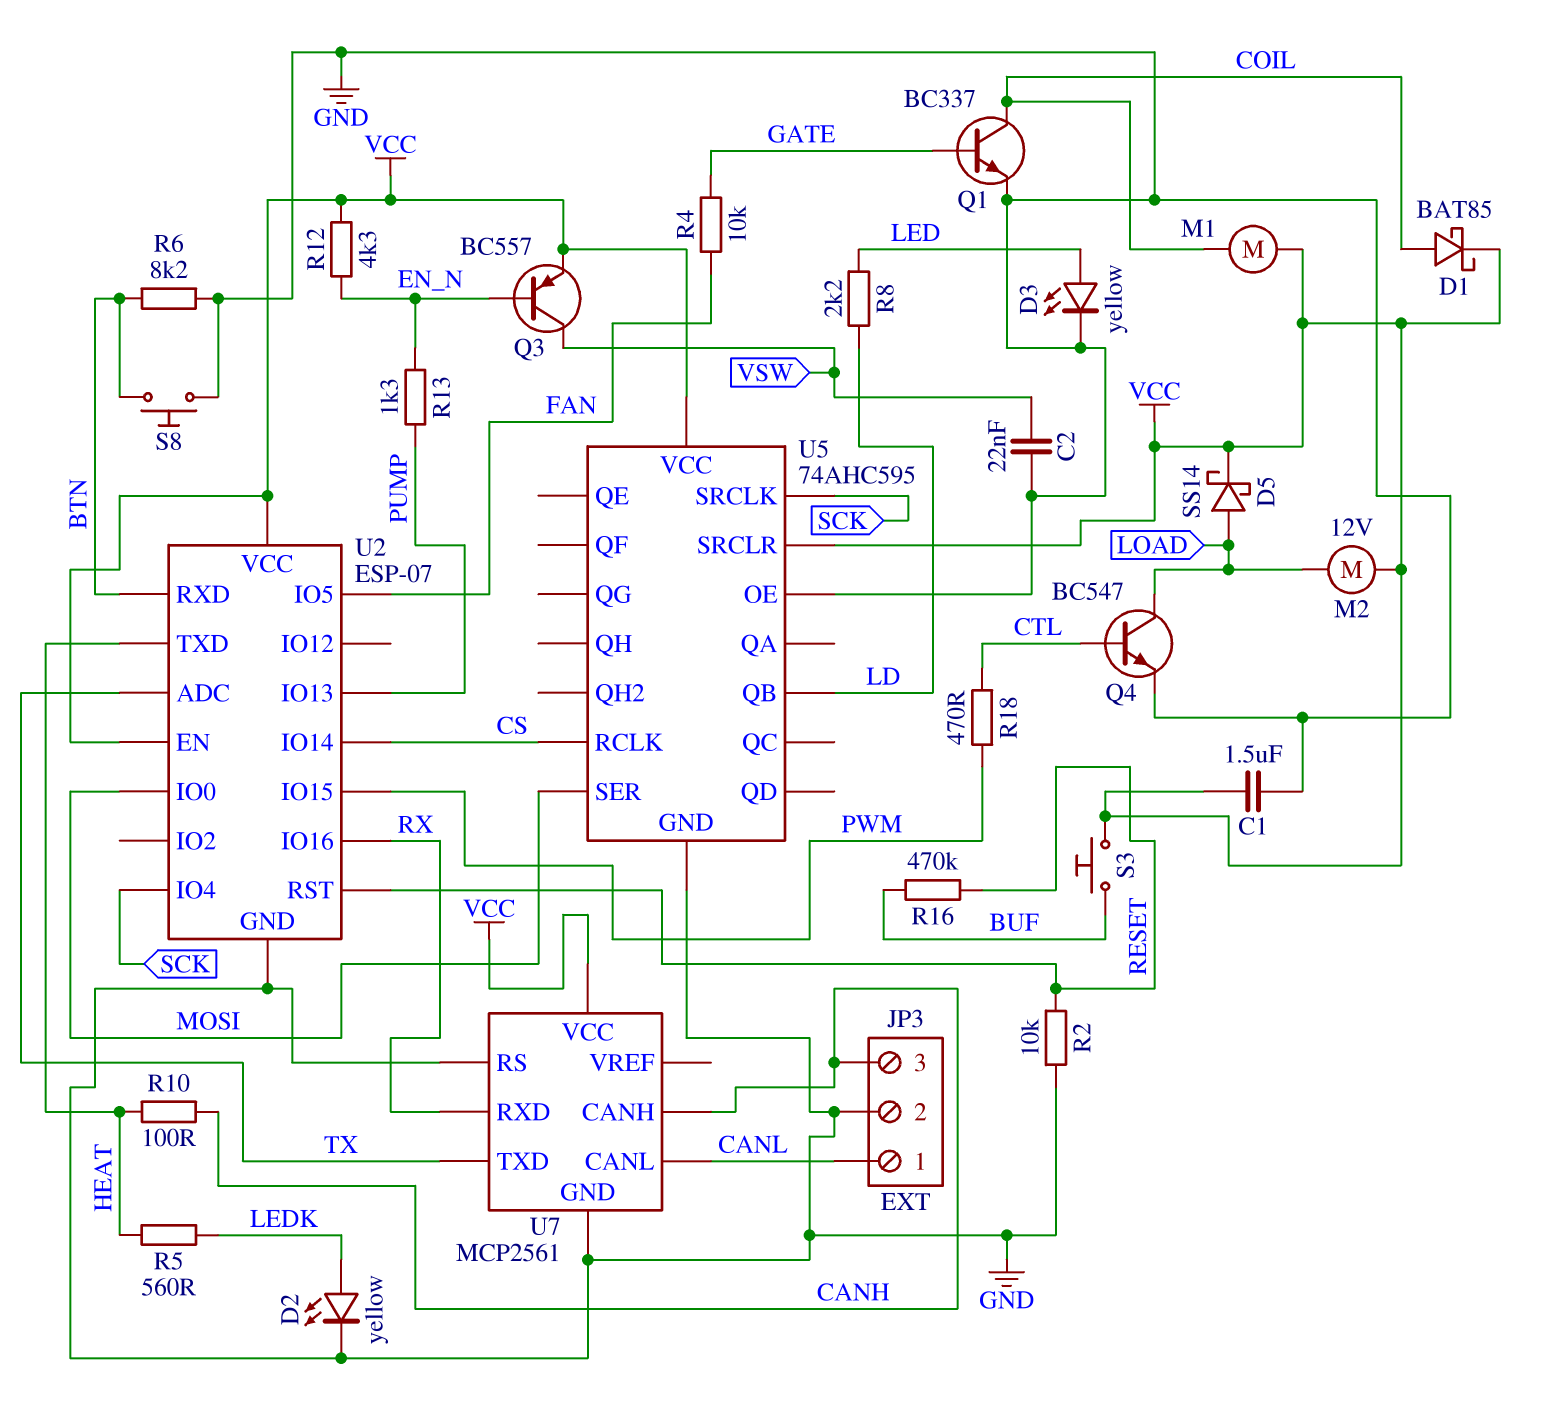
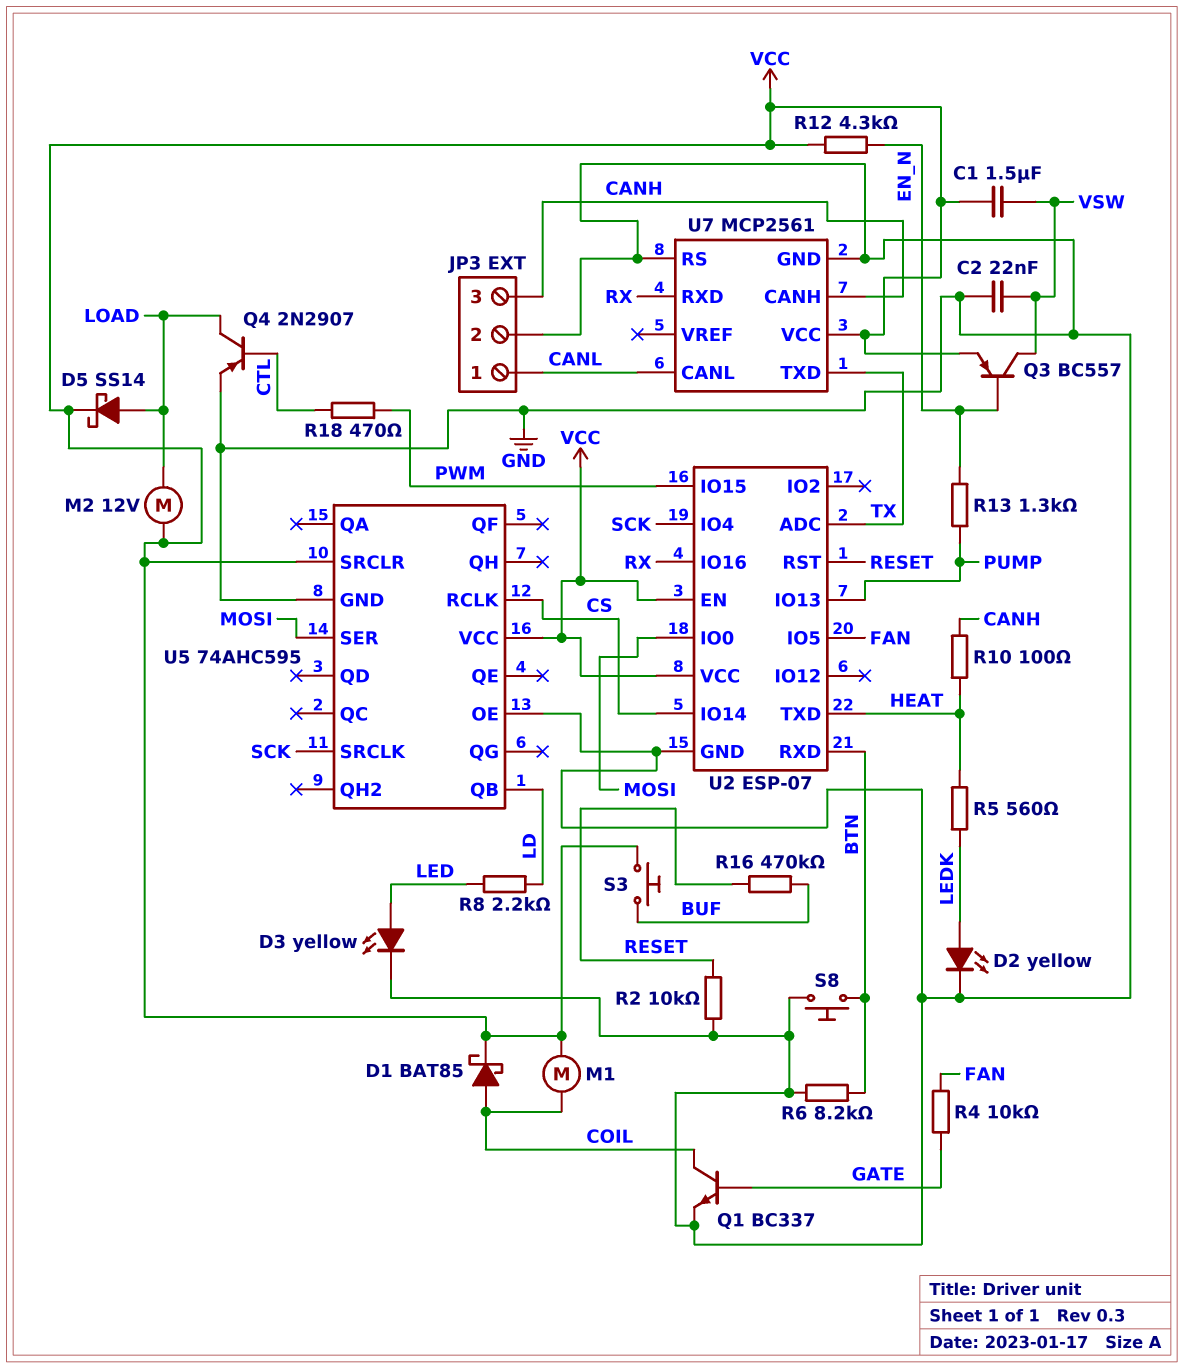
C1: 1.5uF (GND, VCC) -> 1.5uF (VCC, VSW)
Q4: NPN BC547 (B CTL, C LOAD, E GND) -> PNP 2N2907 (B CTL, C LOAD, E GND)

